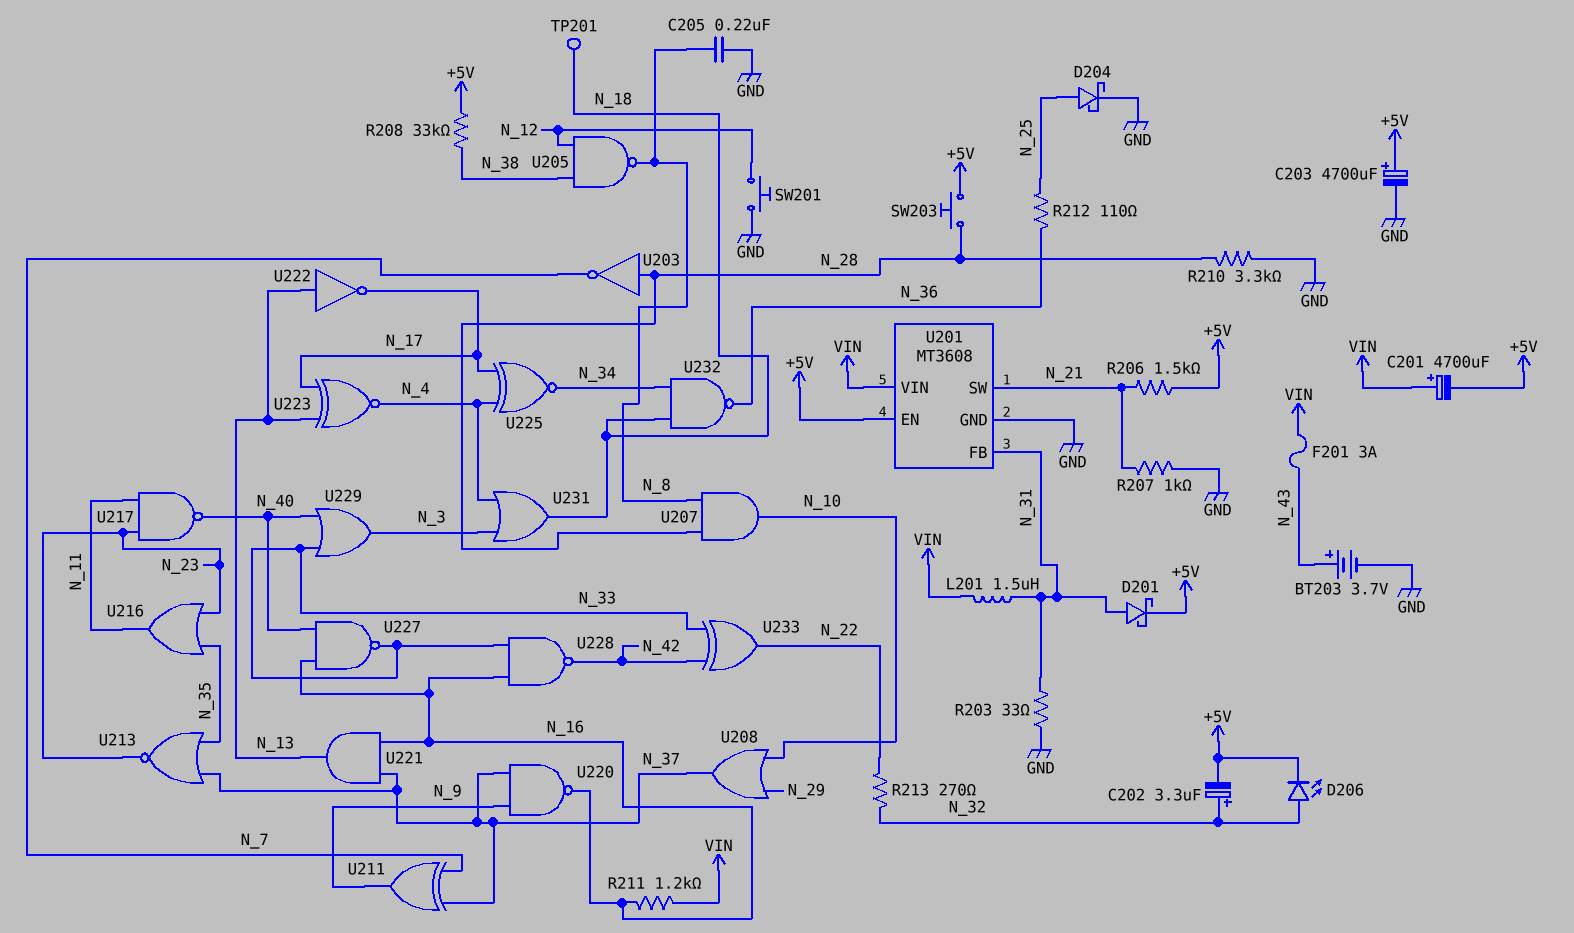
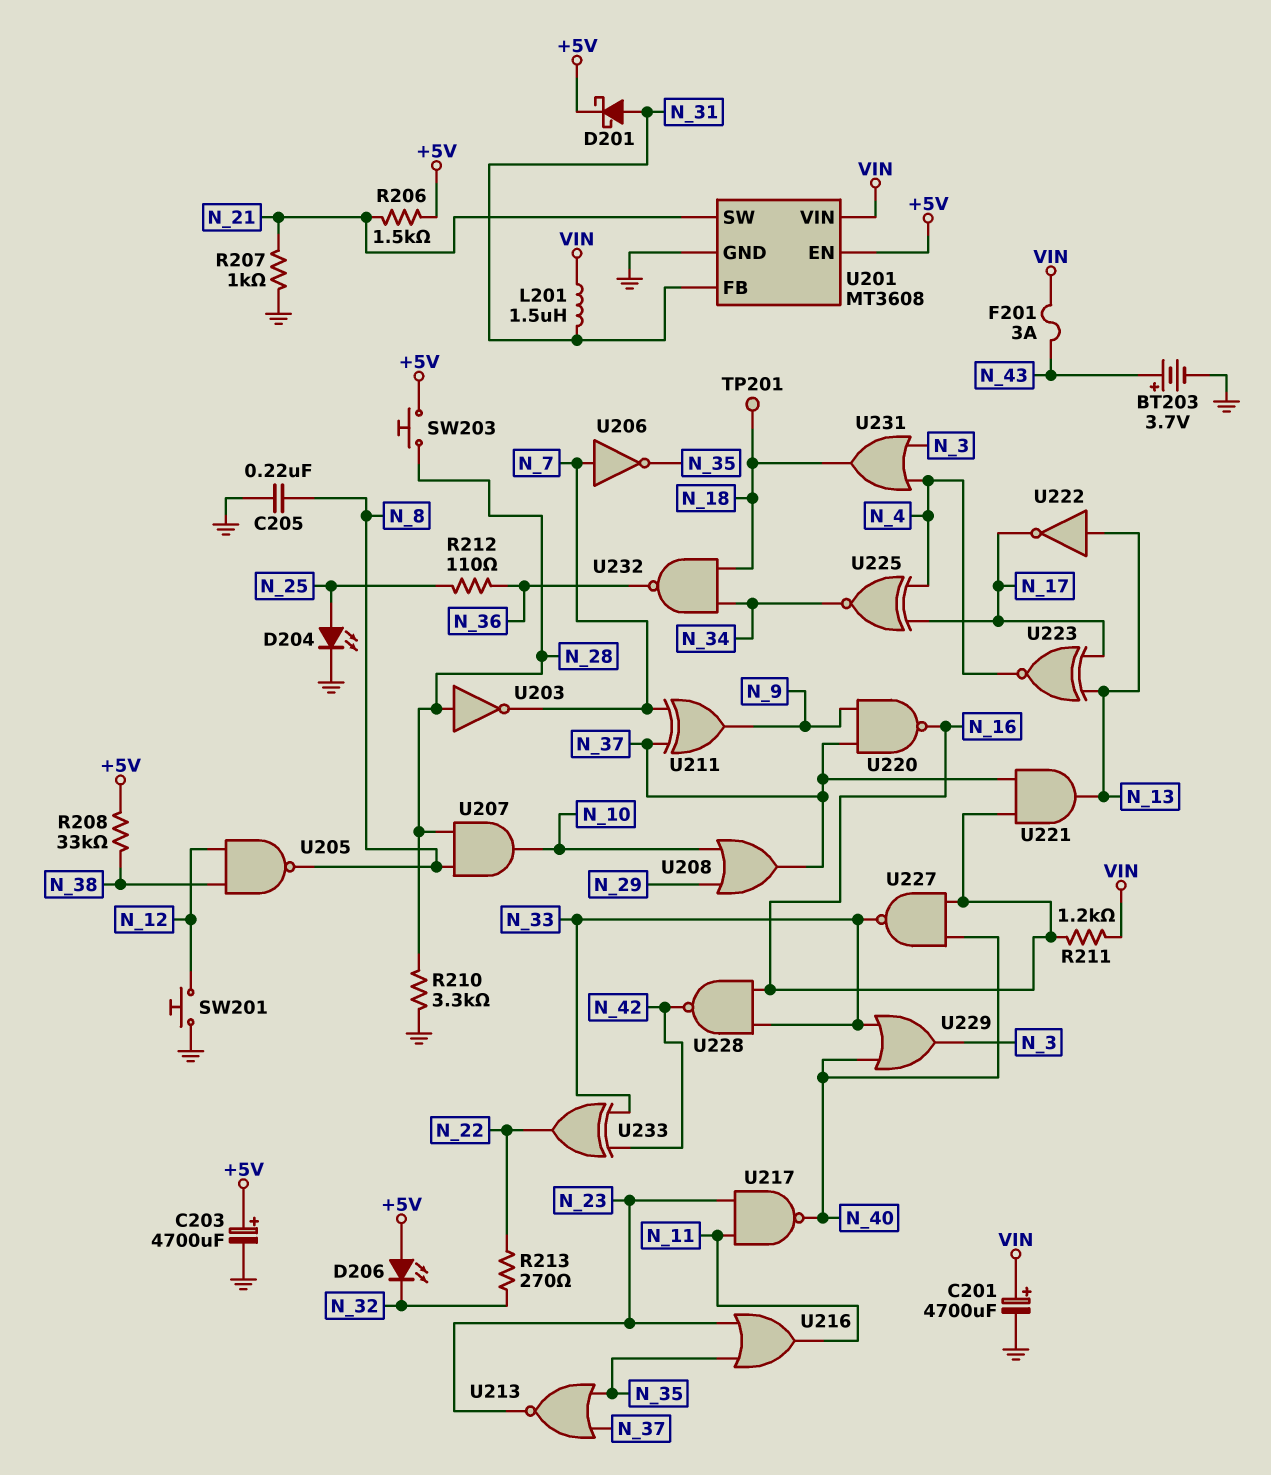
C201: 4700uF (plus VIN, minus +5V) -> 4700uF (plus VIN, minus GND)
C202: 3.3uF (plus N_32, minus +5V) -> none
D204: schottky (A N_25, K GND) -> LED (A N_25, K GND)
D206: LED (A N_32, K +5V) -> LED (A +5V, K N_32)
R203: 33 (GND, N_31) -> none
U206: none -> NOT (in N_7, out N_35)

